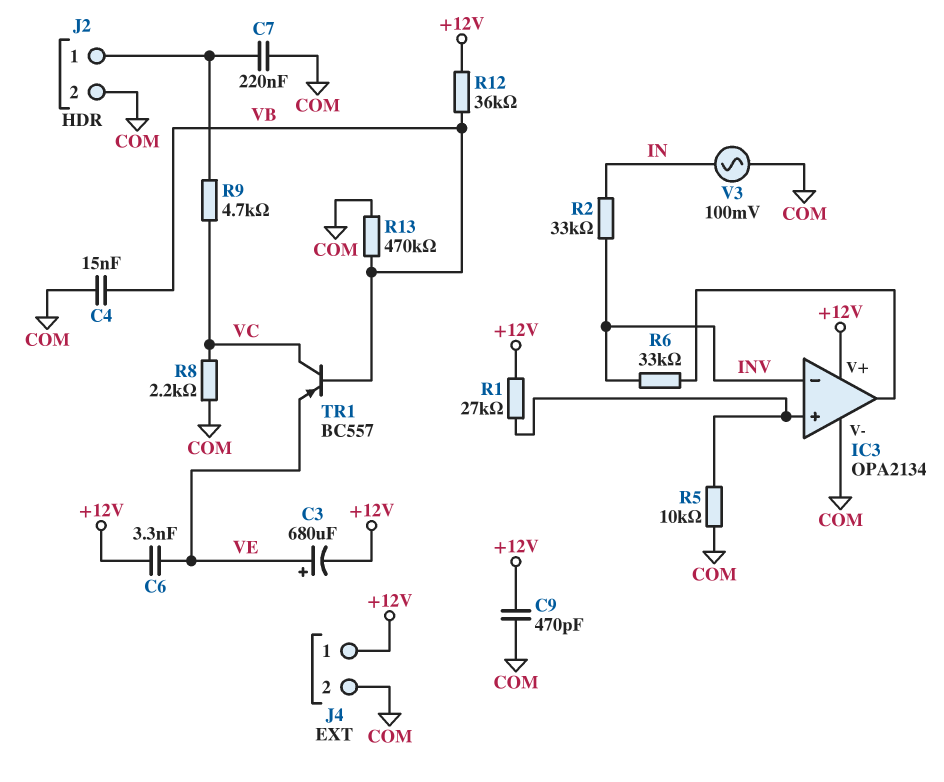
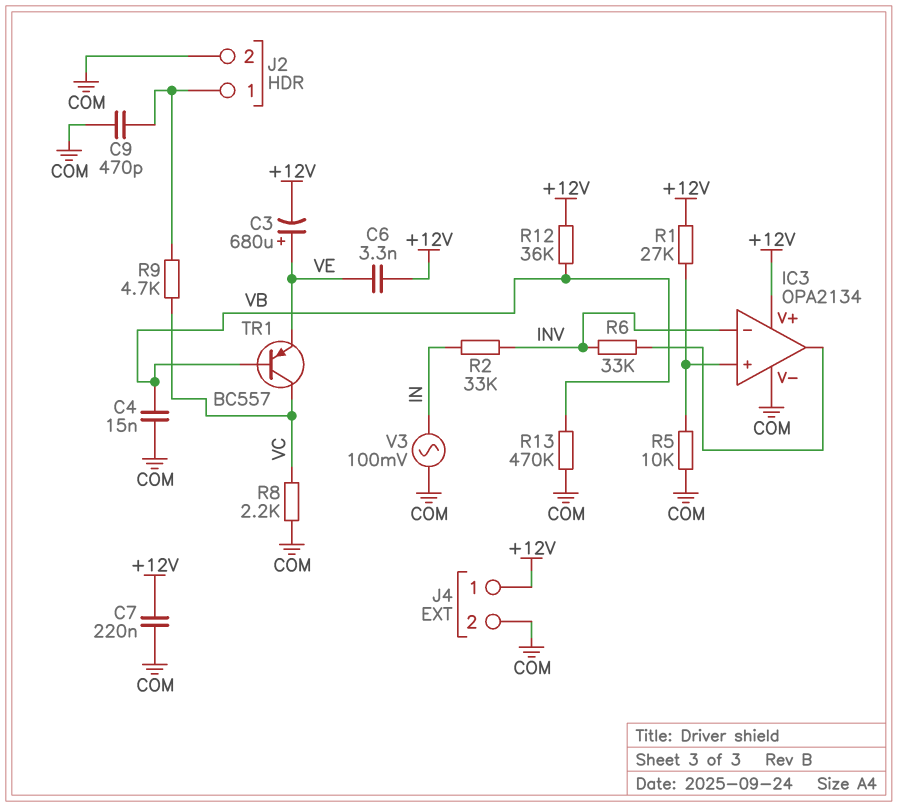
C7: 220nF (COM, J2/1) -> 220nF (+12V, COM)
C9: 470pF (+12V, COM) -> 470pF (COM, J2/1)

